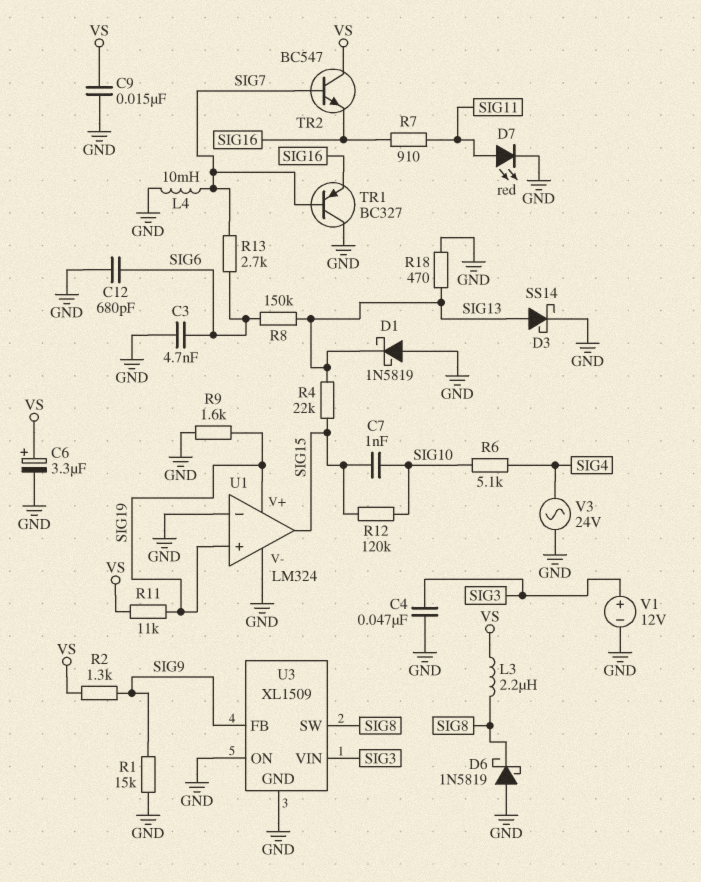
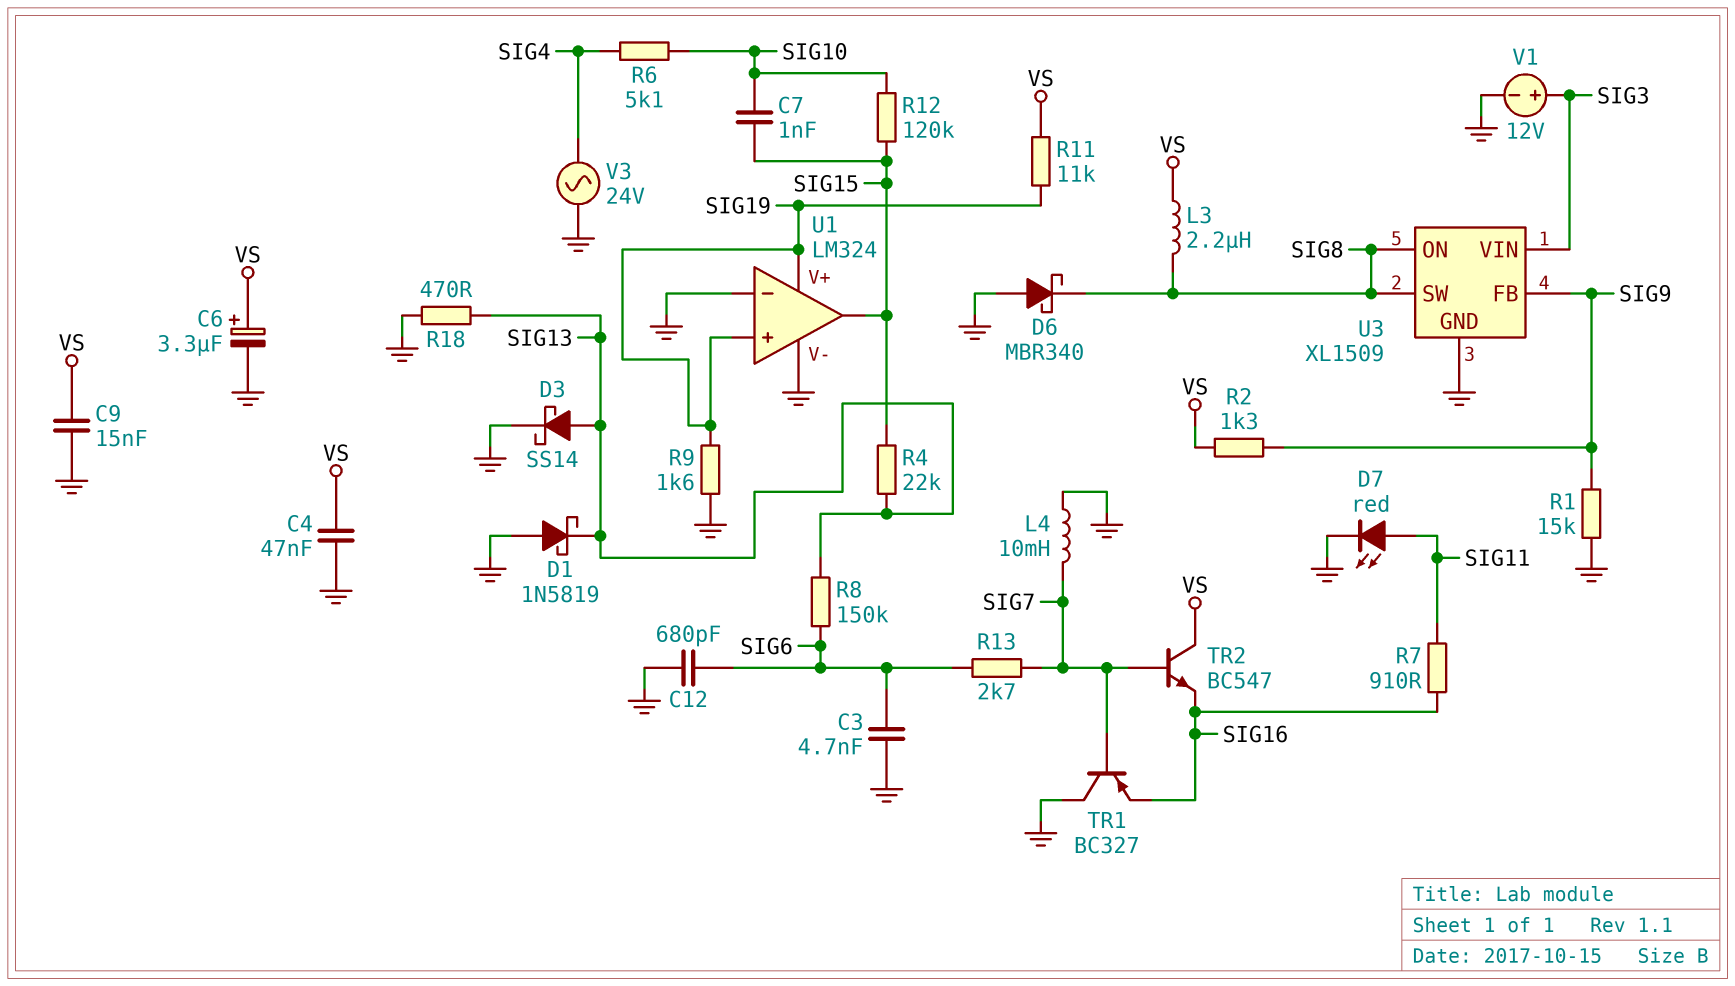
C4: 47nF (GND, SIG3) -> 47nF (GND, VS)
D6: schottky 1N5819 (A GND, K SIG8) -> schottky MBR340 (A GND, K SIG8)
U3 pin ON: GND -> SIG8

